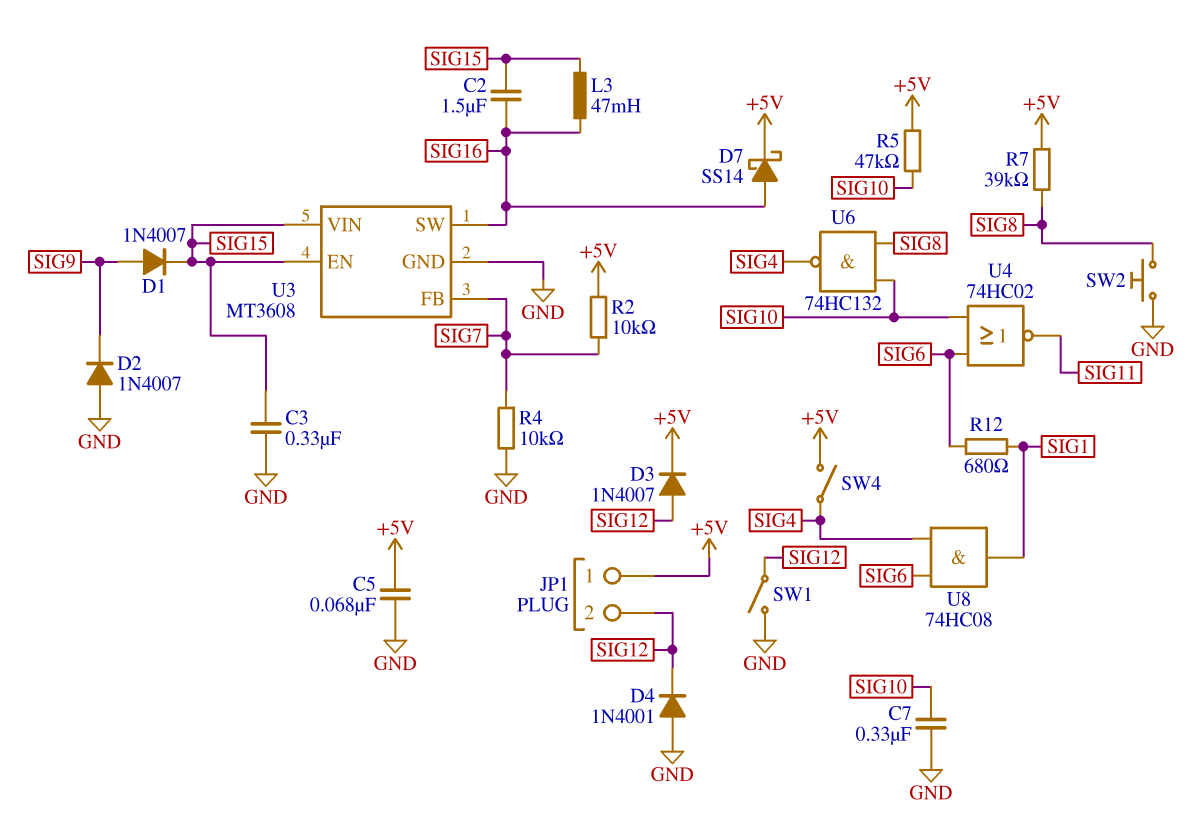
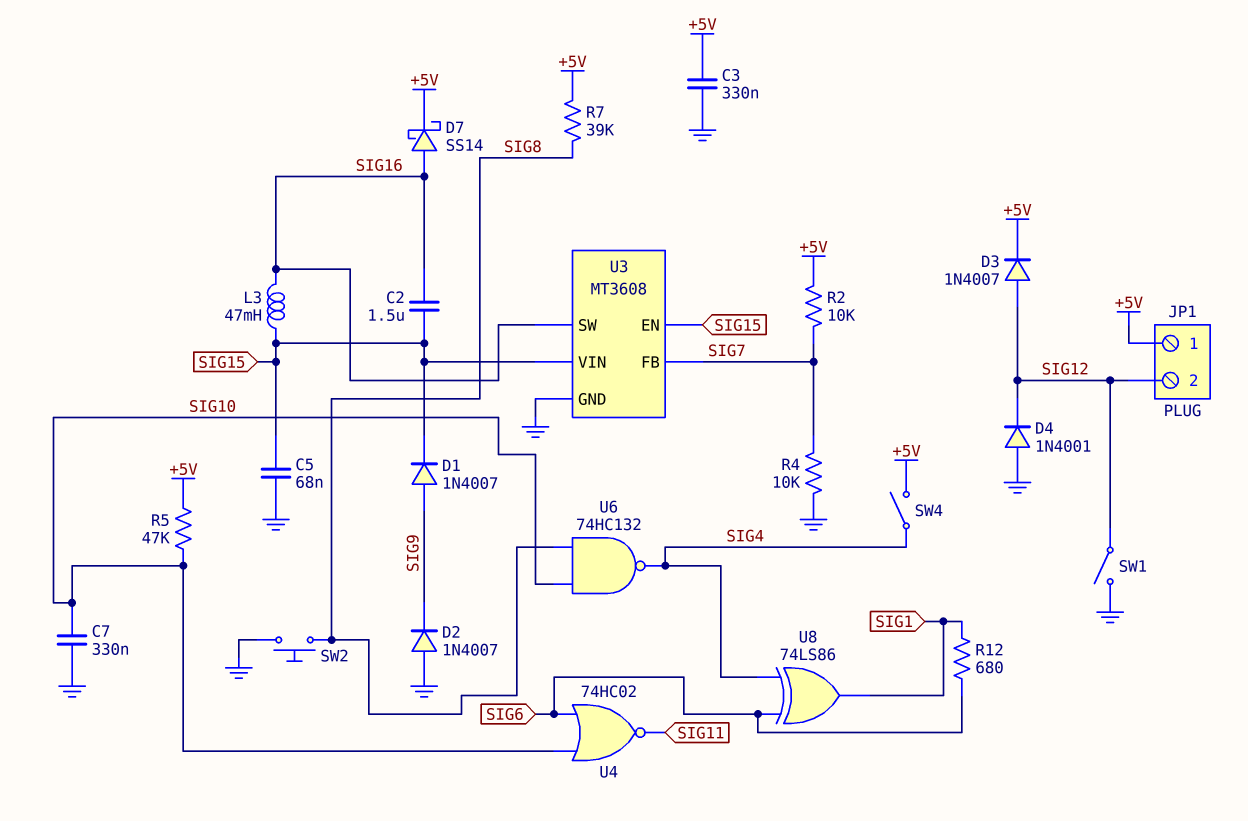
C3: 330nF (GND, SIG15) -> 330nF (+5V, GND)
C5: 68nF (+5V, GND) -> 68nF (GND, SIG15)
U8: AND 74HC08 (in SIG4, in SIG6, out SIG1) -> XOR 74LS86 (in SIG4, in SIG6, out SIG1)

